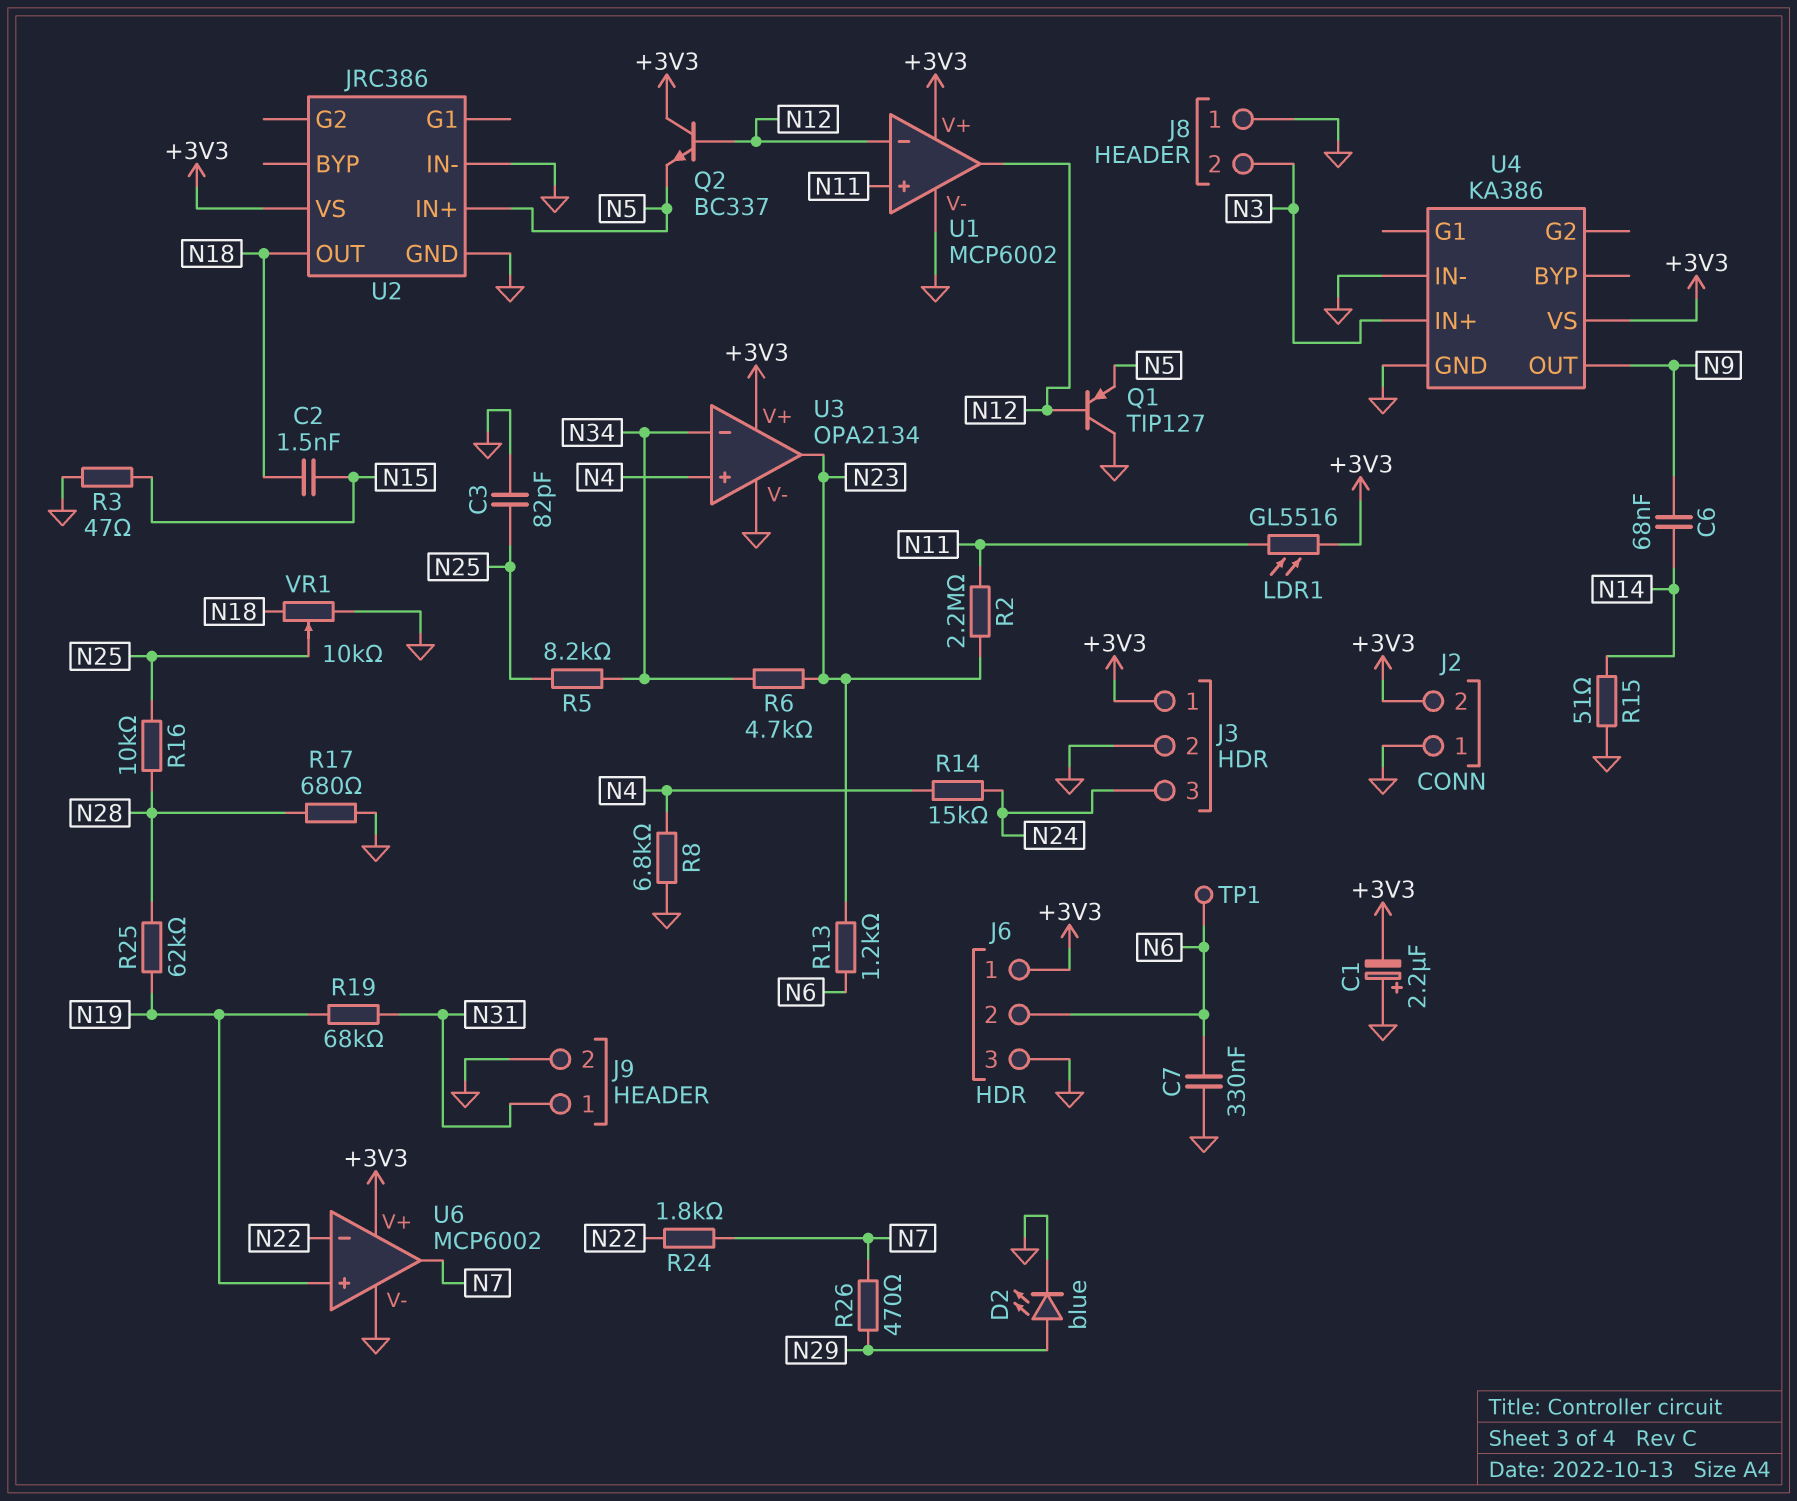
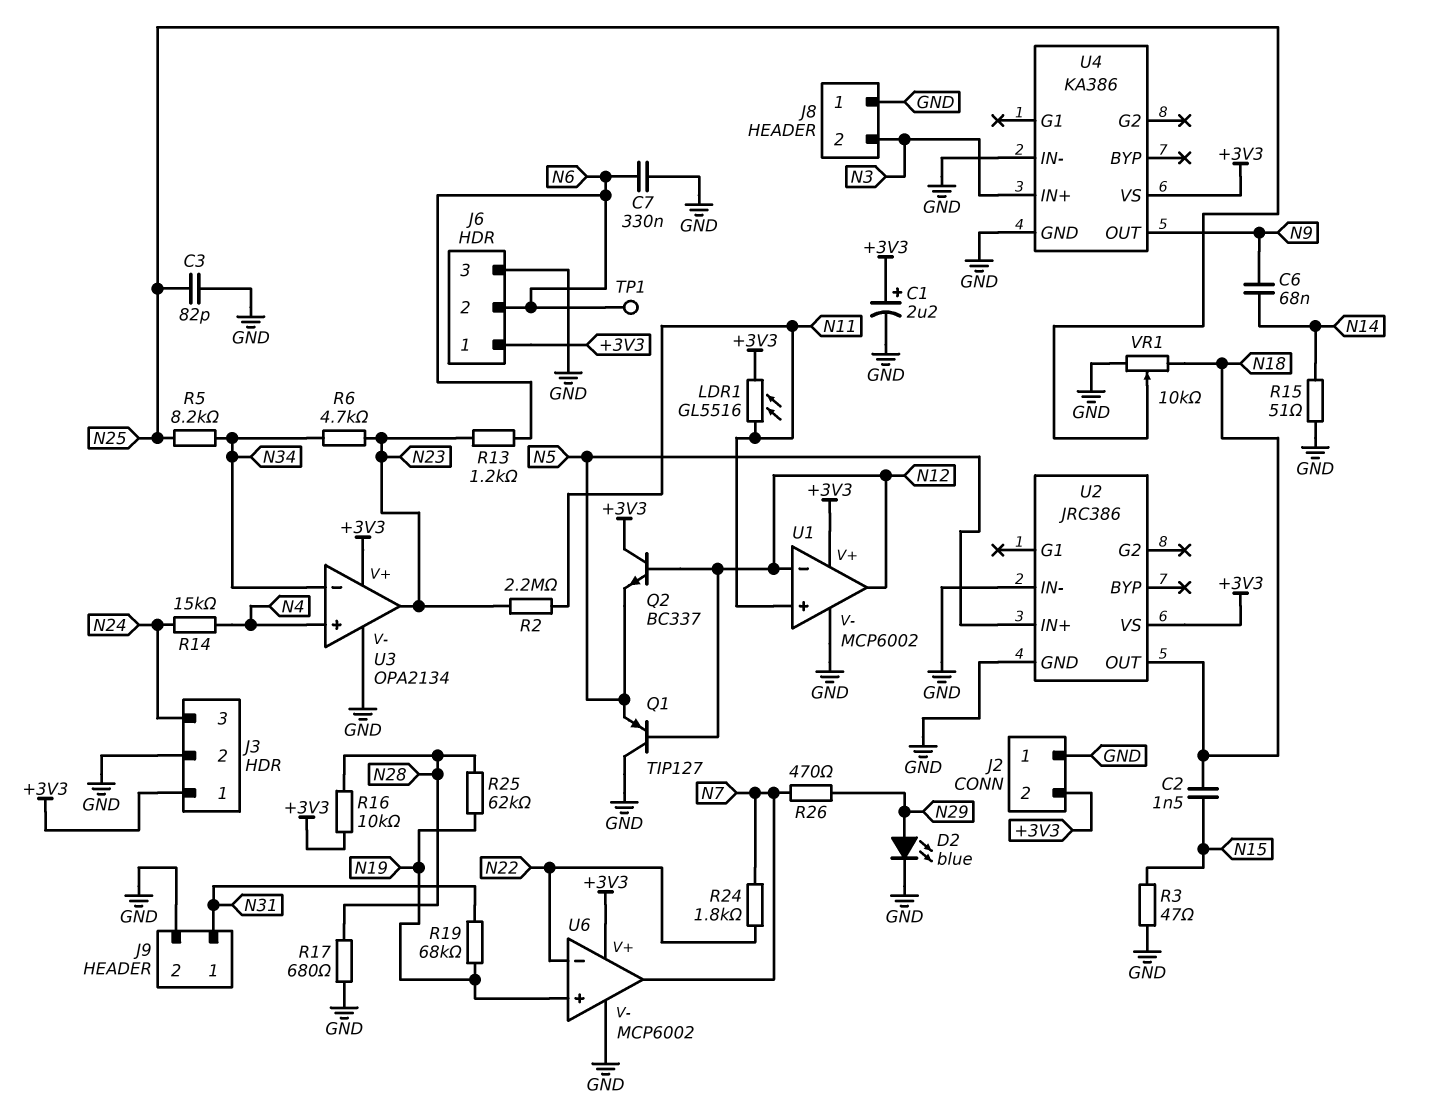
C1: 2.2uF (plus GND, minus +3V3) -> 2.2uF (plus +3V3, minus GND)
R8: 6.8k (GND, N4) -> none
R16: 10k (N25, N28) -> 10k (+3V3, N28)

